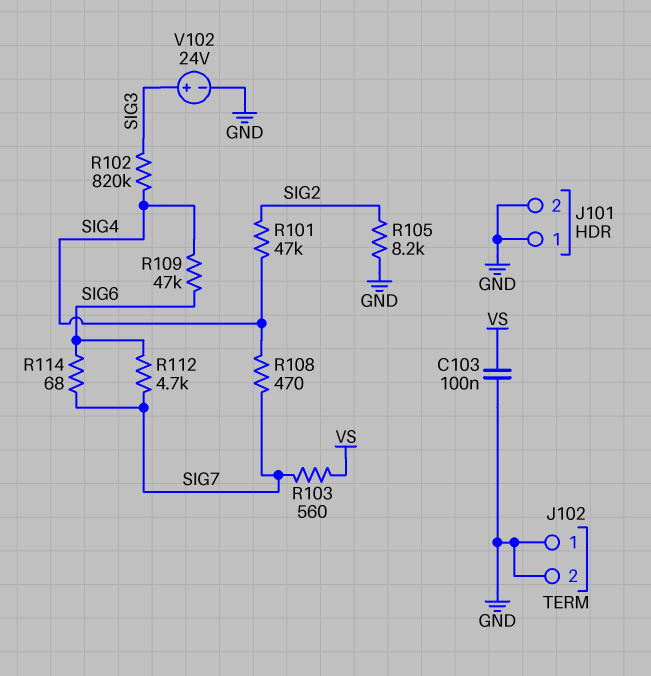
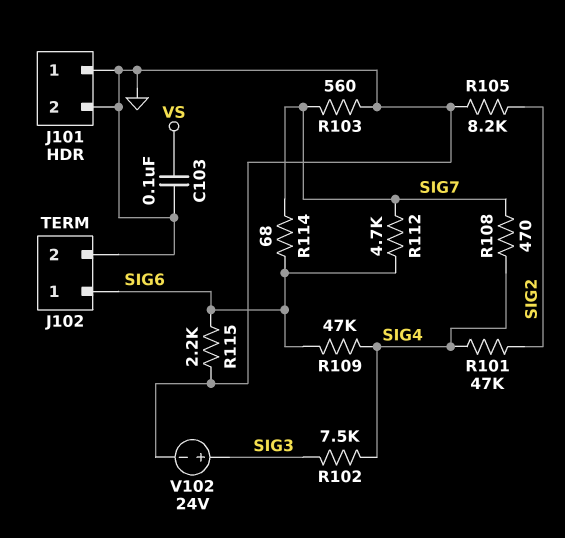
J102 pin 1: GND -> SIG6
R102: 820k (SIG3, SIG4) -> 7.5k (SIG3, SIG4)
R103: 560 (SIG7, VS) -> 560 (GND, SIG7)
R115: none -> 2.2k (GND, SIG6)

